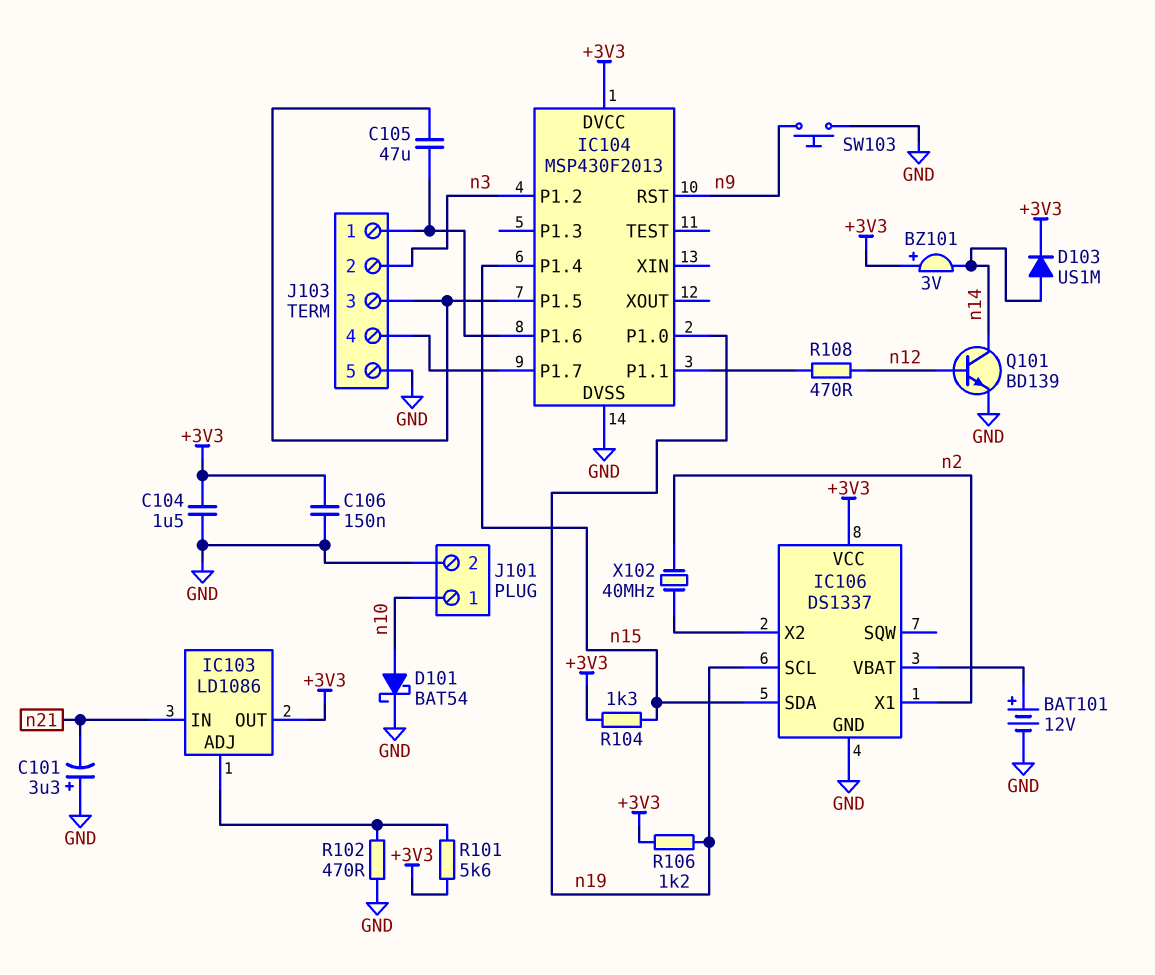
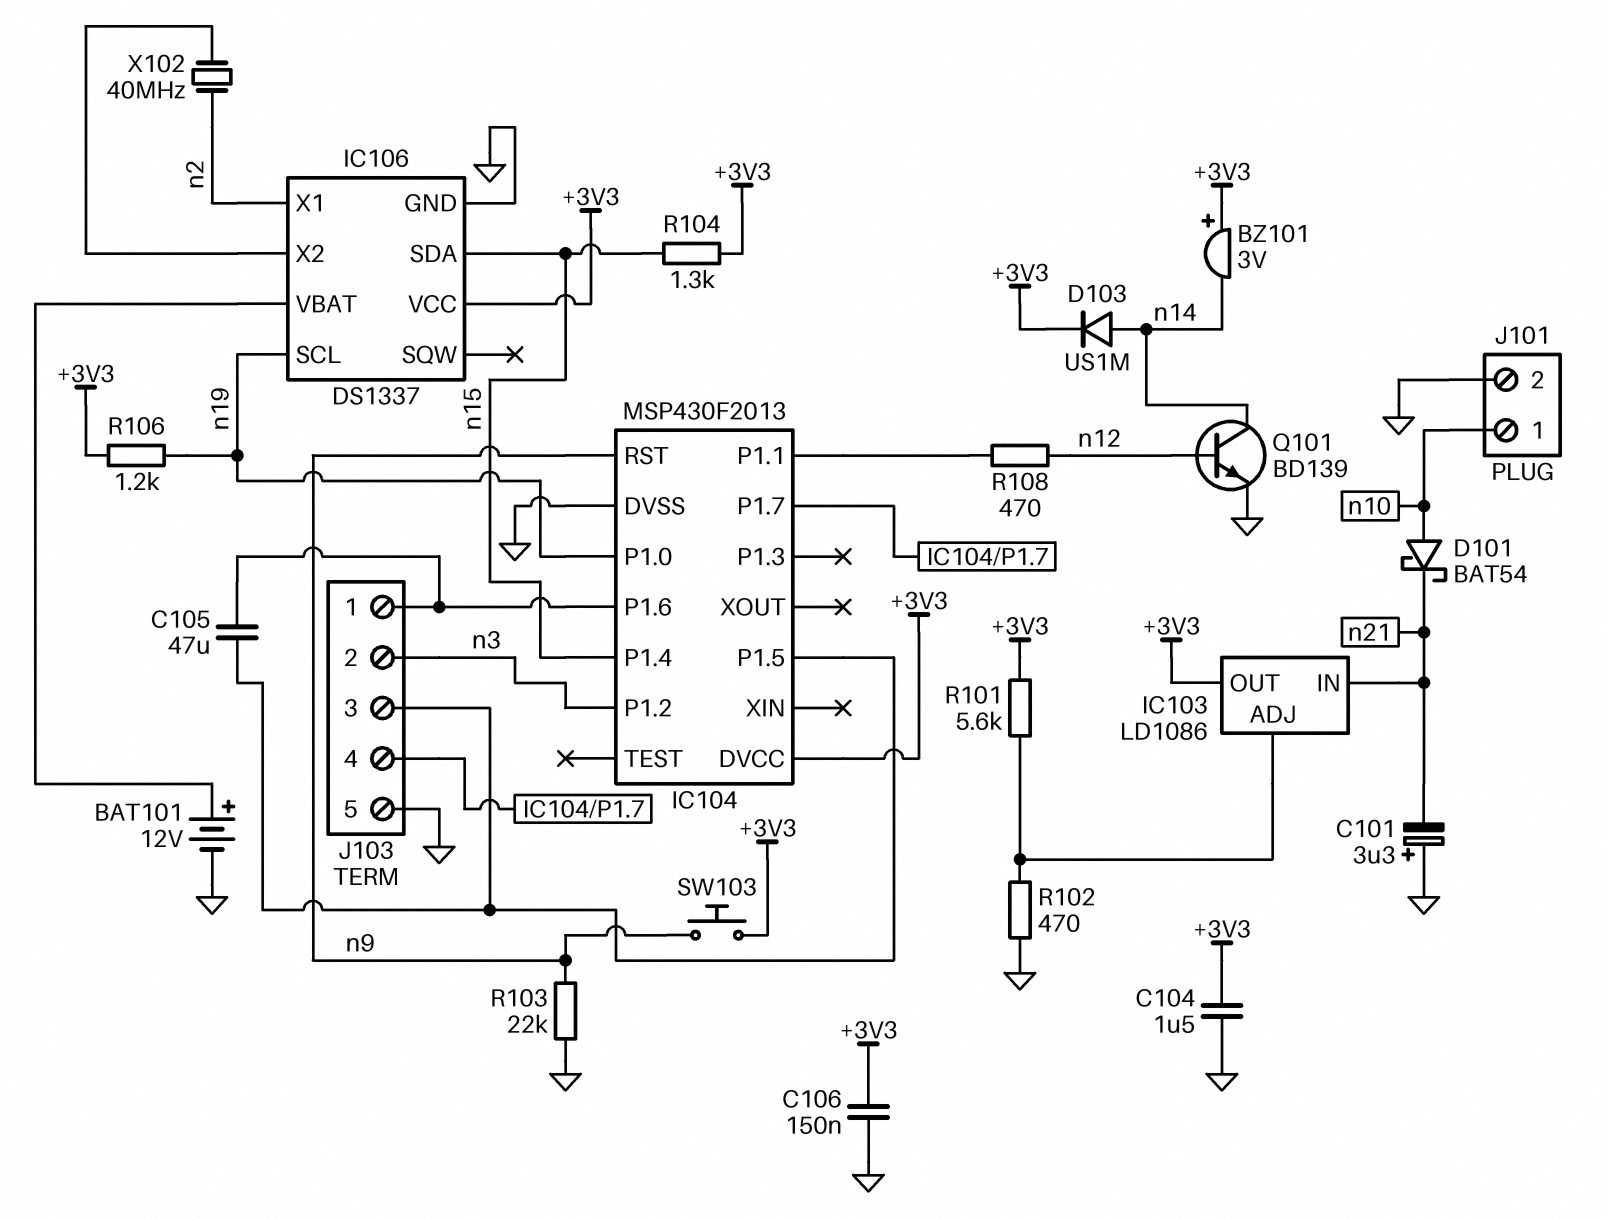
D101: schottky BAT54 (A n10, K GND) -> schottky BAT54 (A n10, K n21)
R103: none -> 22k (GND, n9)
SW103: button (GND, n9) -> button (+3V3, n9)

